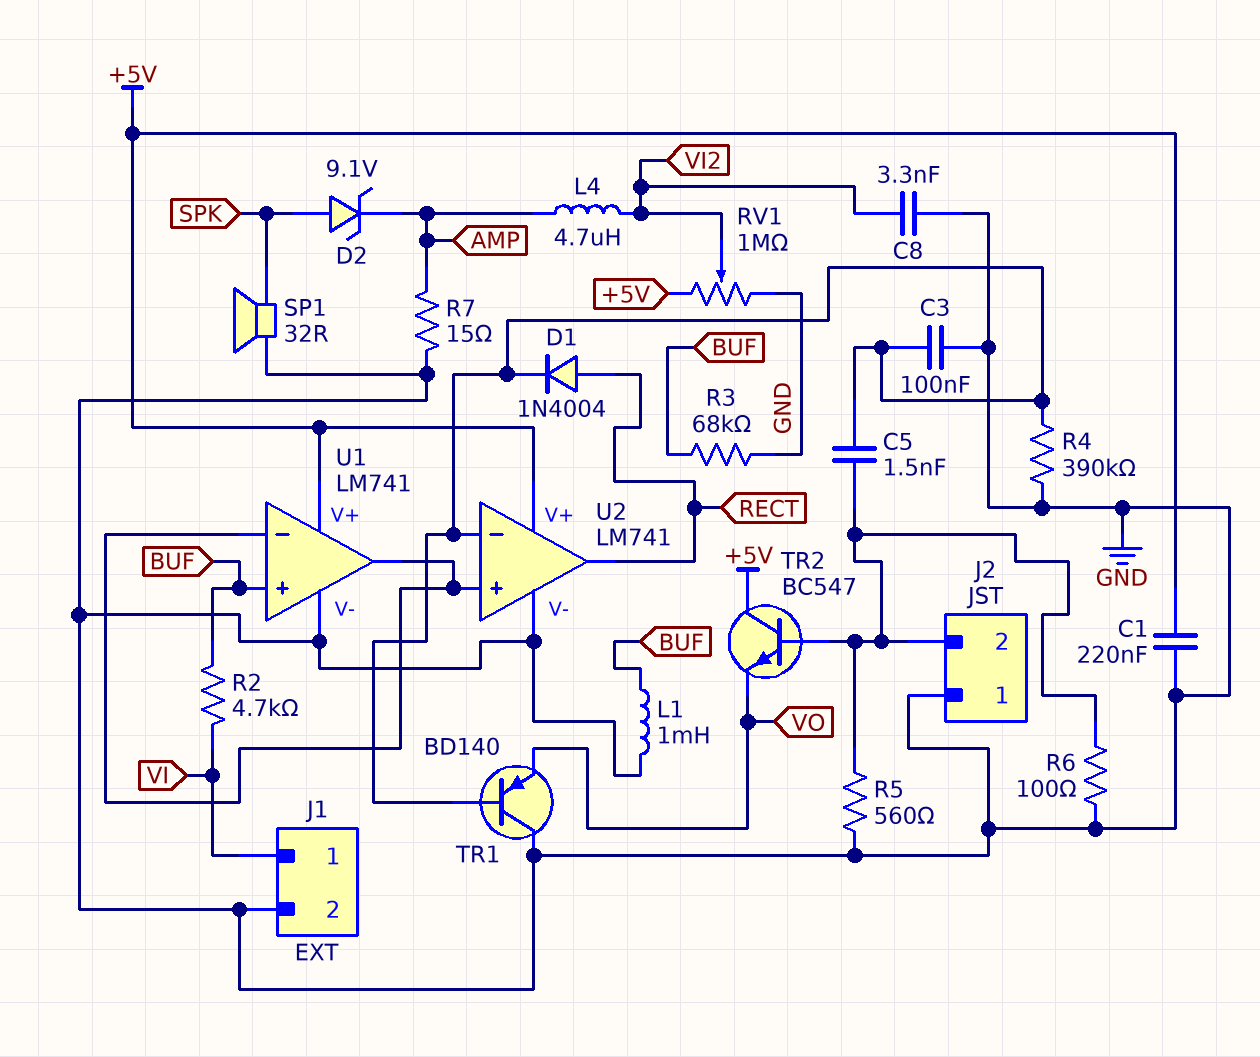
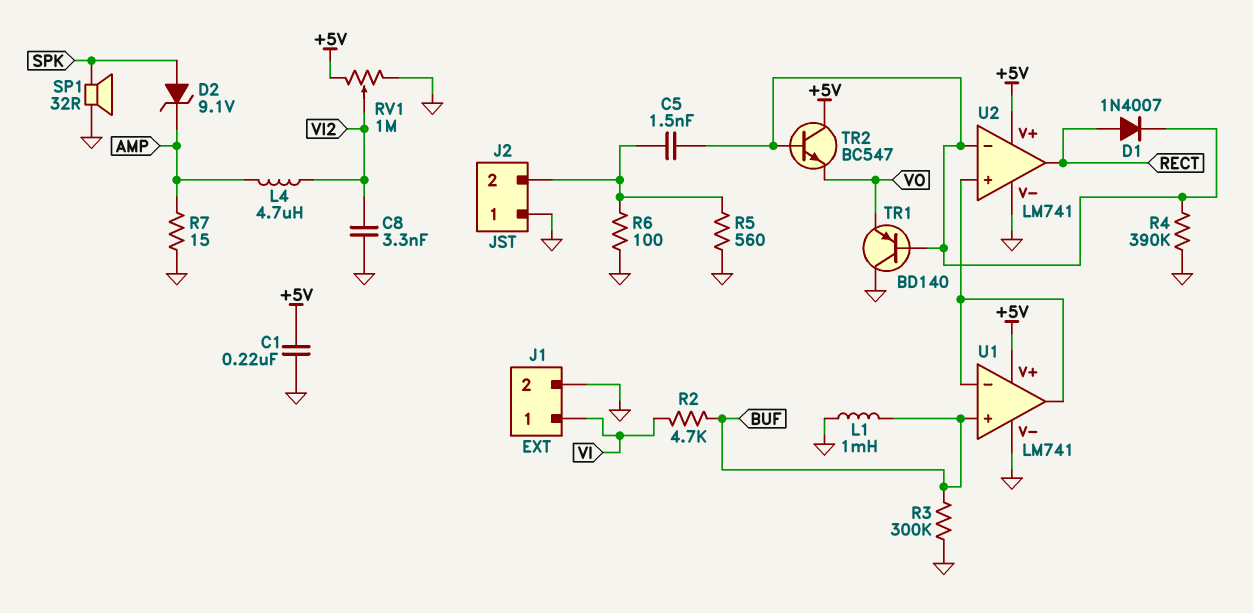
C3: 100nF (GND, U2/in-) -> none
D1: diode 1N4004 (A RECT, K U2/in-) -> diode 1N4007 (A RECT, K U2/in-)
R3: 68k (BUF, GND) -> 300k (BUF, GND)
TR2: NPN BC547 (B J2/2, C +5V, E VO) -> NPN BC547 (B U2/in-, C +5V, E VO)

